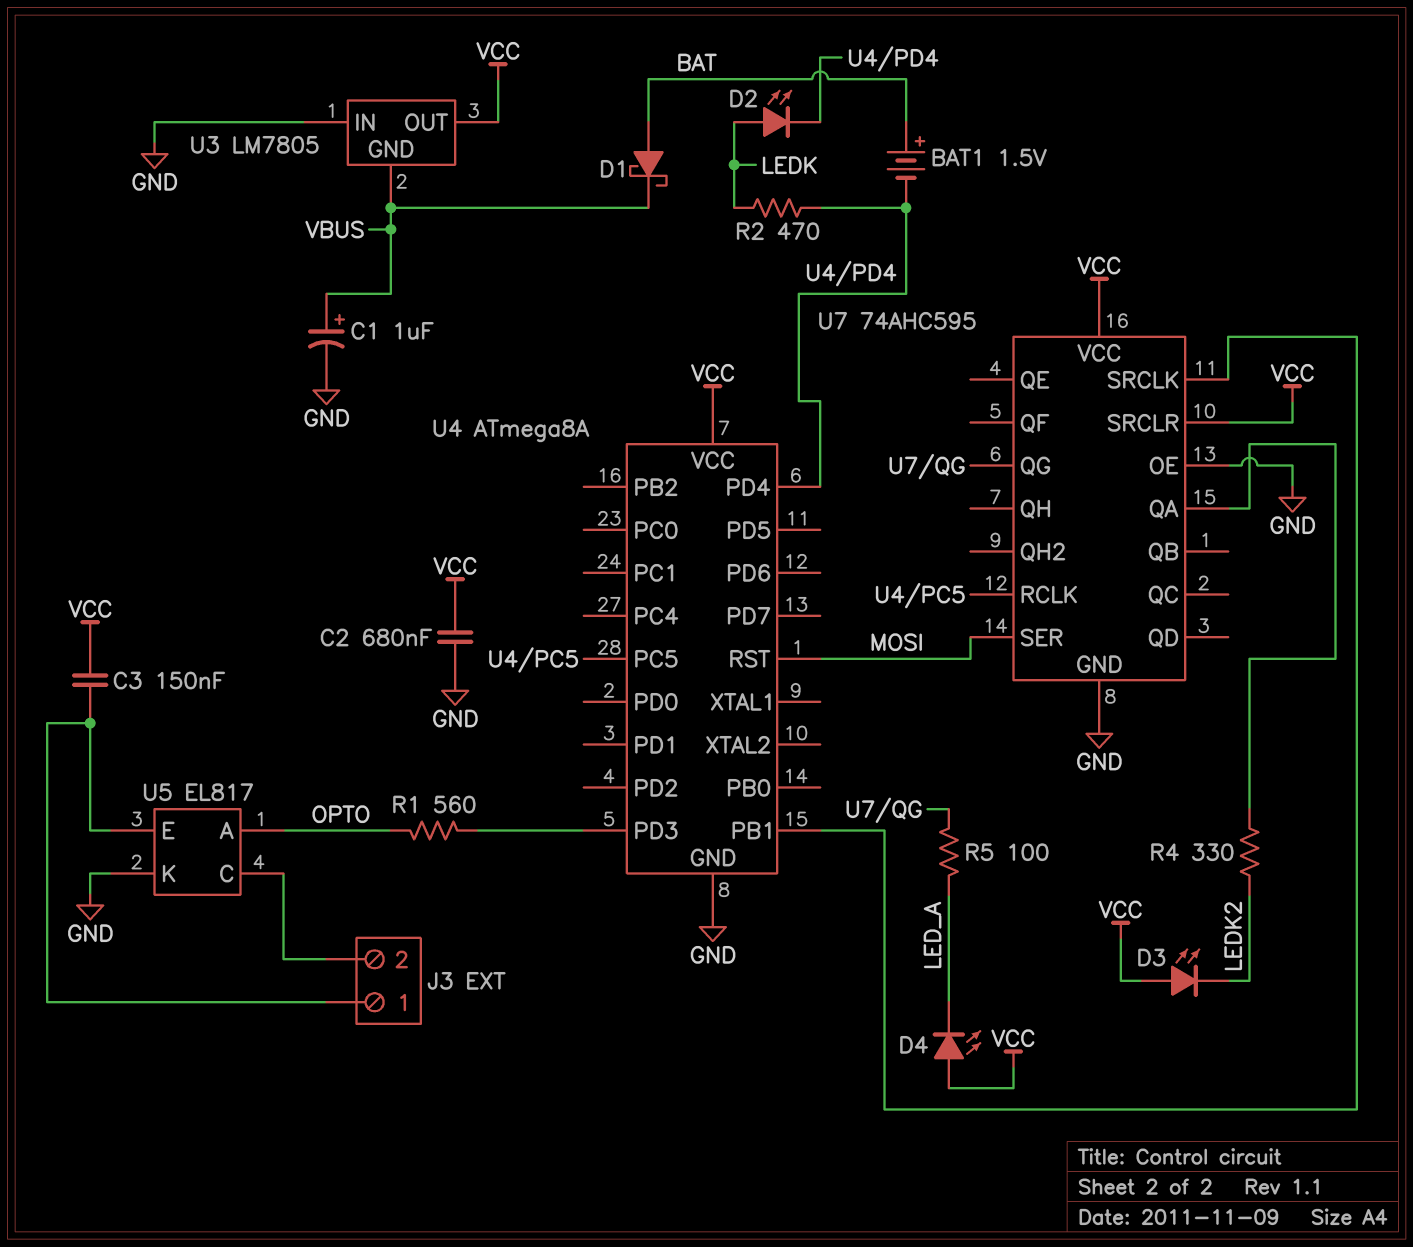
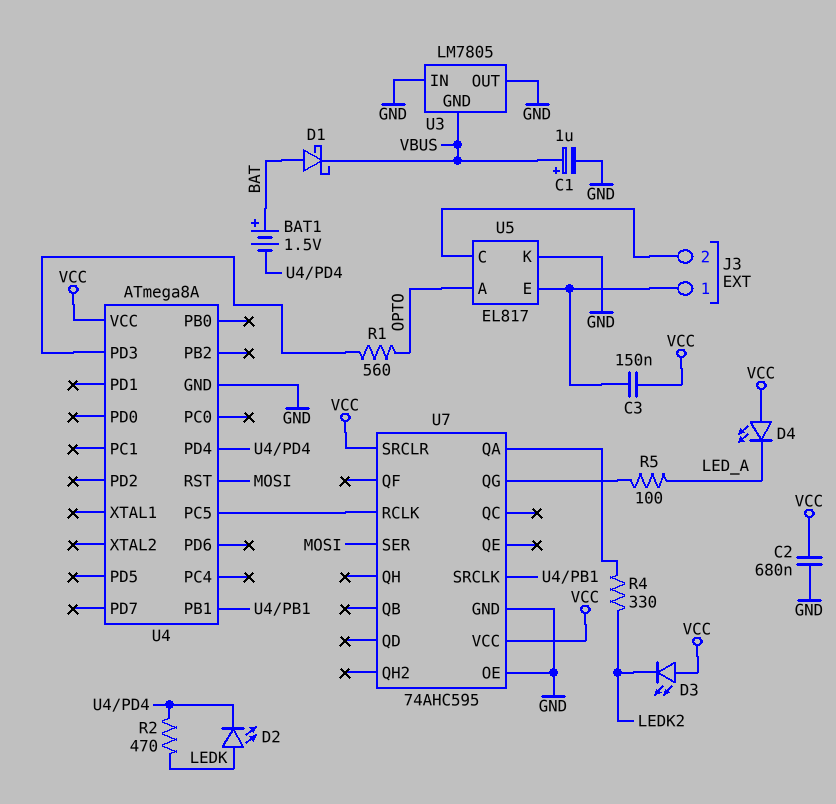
U3 pin OUT: VCC -> GND

